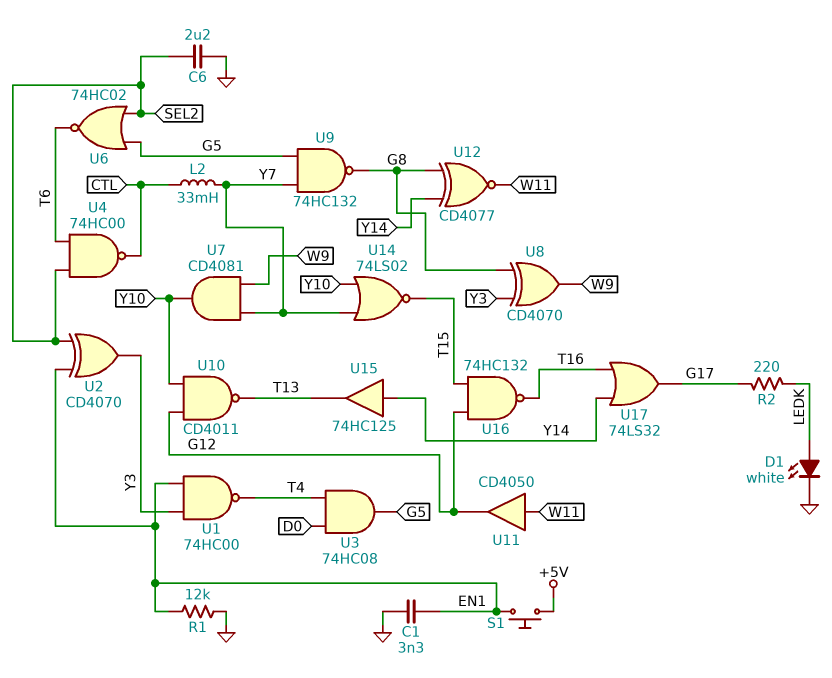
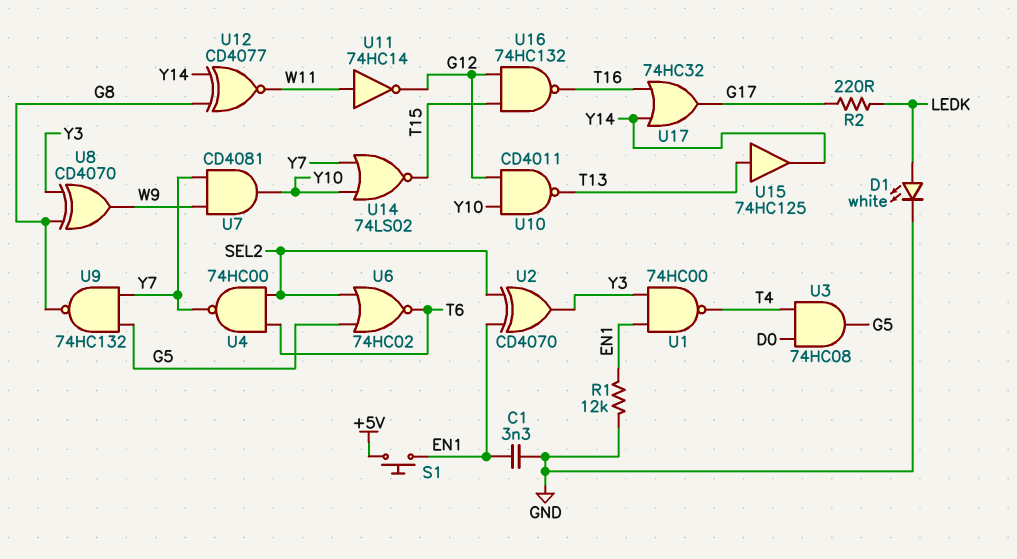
C6: 2.2uF (GND, SEL2) -> none
L2: 33mH (CTL, Y7) -> none
U4: NAND 74HC00 (in SEL2, in T6, out CTL) -> NAND 74HC00 (in SEL2, in T6, out Y7)
U11: buffer CD4050 (in W11, out G12) -> NOT 74HC14 (in W11, out G12)
U15: buffer 74HC125 (in Y14, out T13) -> buffer 74HC125 (in T13, out Y14)
U17: OR 74LS32 (in T16, in Y14, out G17) -> OR 74HC32 (in T16, in Y14, out G17)

